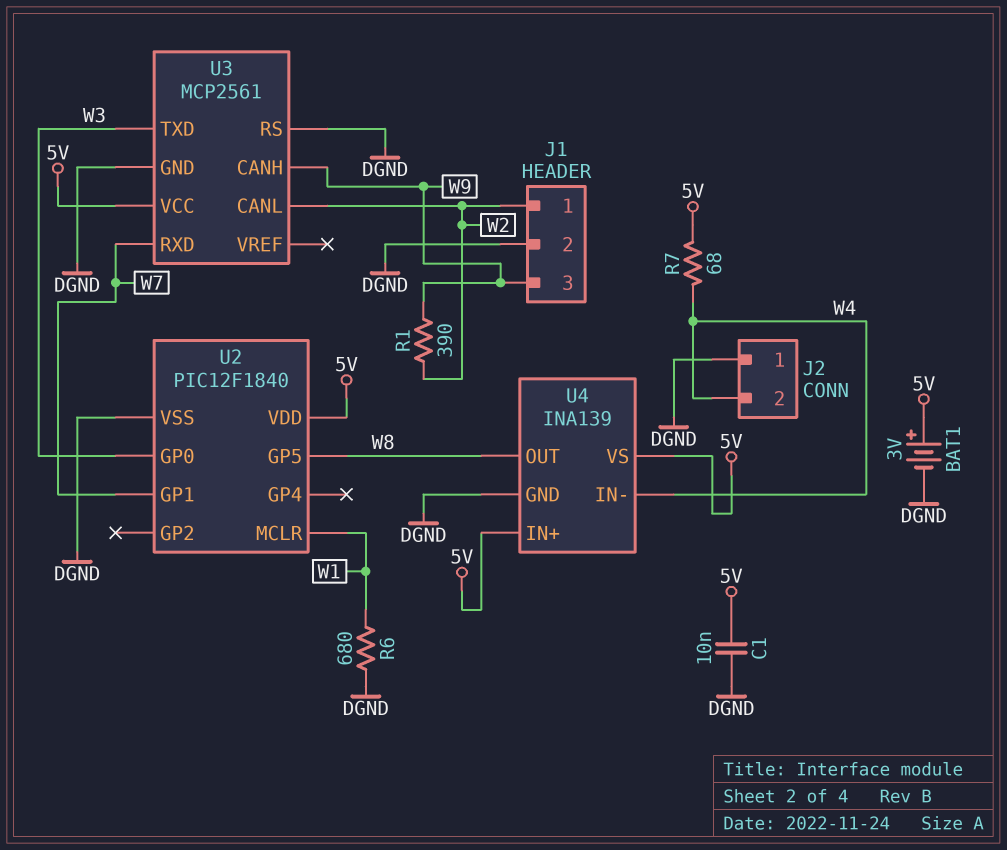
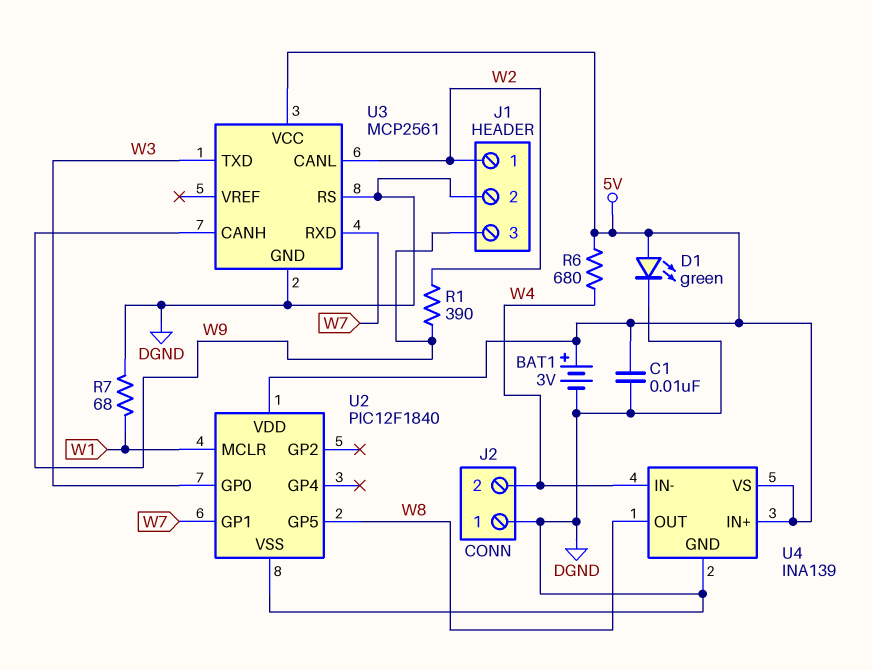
D1: none -> LED green (A 5V, K DGND)
R6: 680 (DGND, W1) -> 680 (5V, W4)
R7: 68 (5V, W4) -> 68 (DGND, W1)

